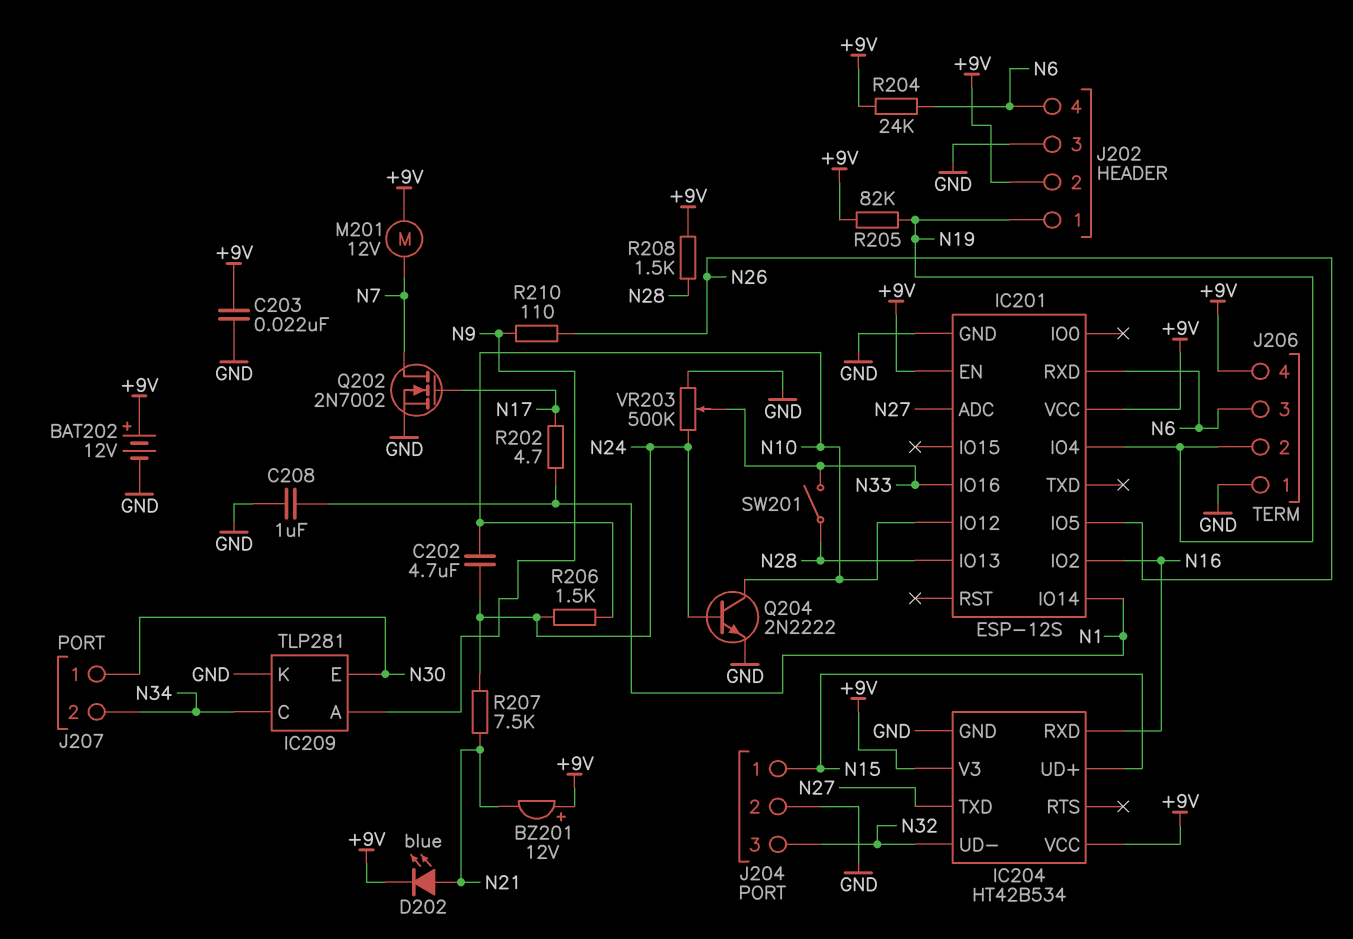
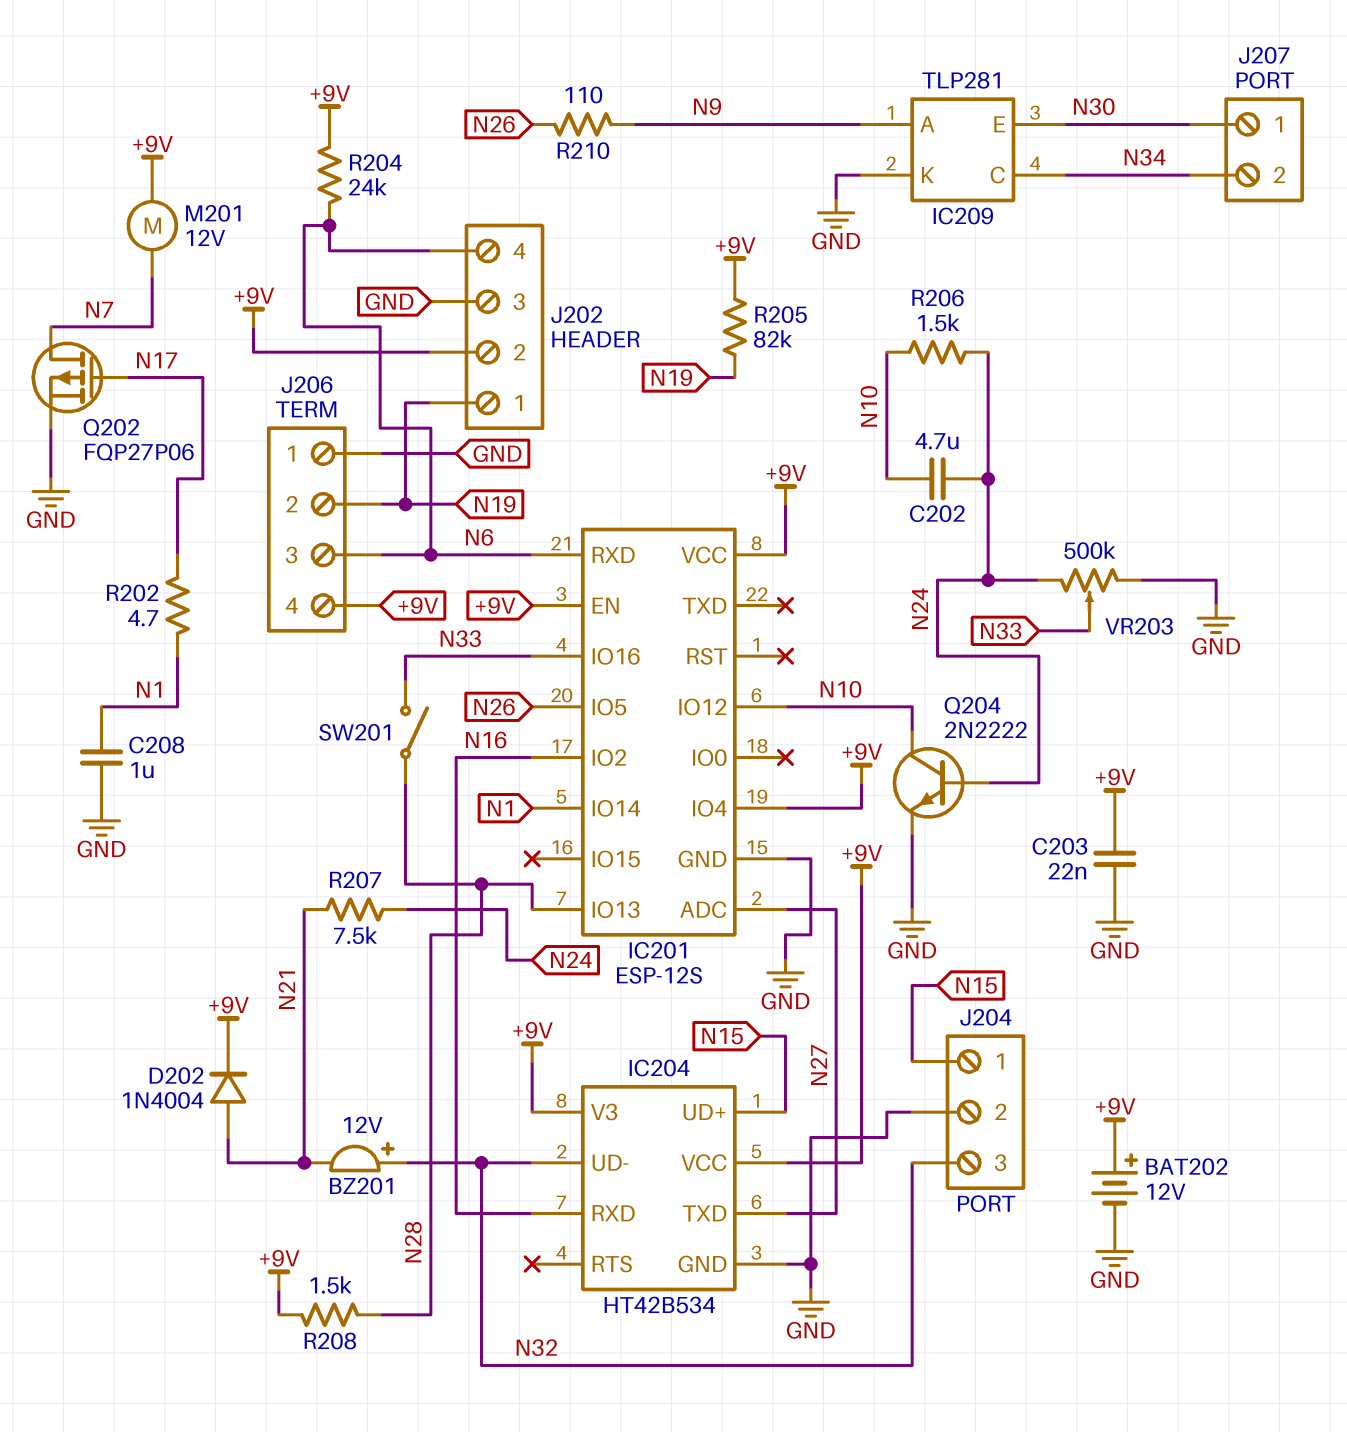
BZ201: buzzer 12V (plus +9V, minus N21) -> buzzer 12V (plus N32, minus N21)
D202: LED blue (A N21, K +9V) -> diode 1N4004 (A N21, K +9V)
IC201 pin IO4: N19 -> +9V
Q202: NMOS 2N7002 (G N17, D N7, S GND) -> PMOS FQP27P06 (G N17, D N7, S GND)

